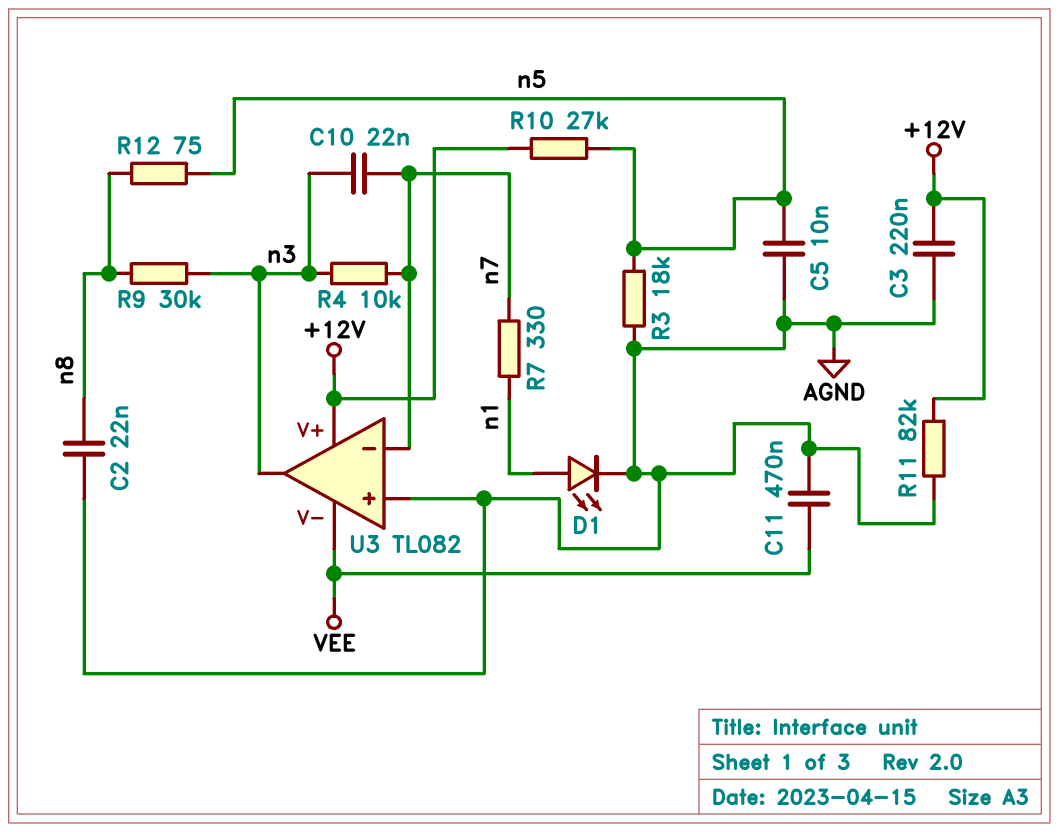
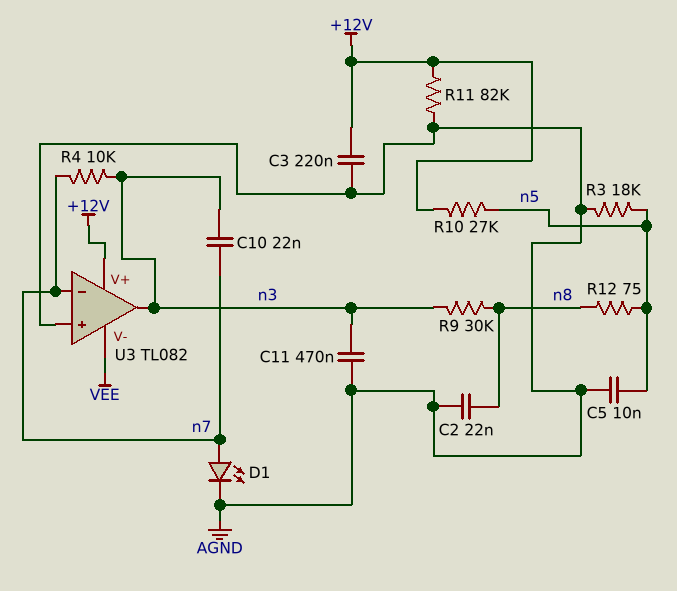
C11: 470nF (AGND, VEE) -> 470nF (AGND, n3)
D1: LED (A n1, K AGND) -> LED (A n7, K AGND)
R7: 330 (n1, n7) -> none

